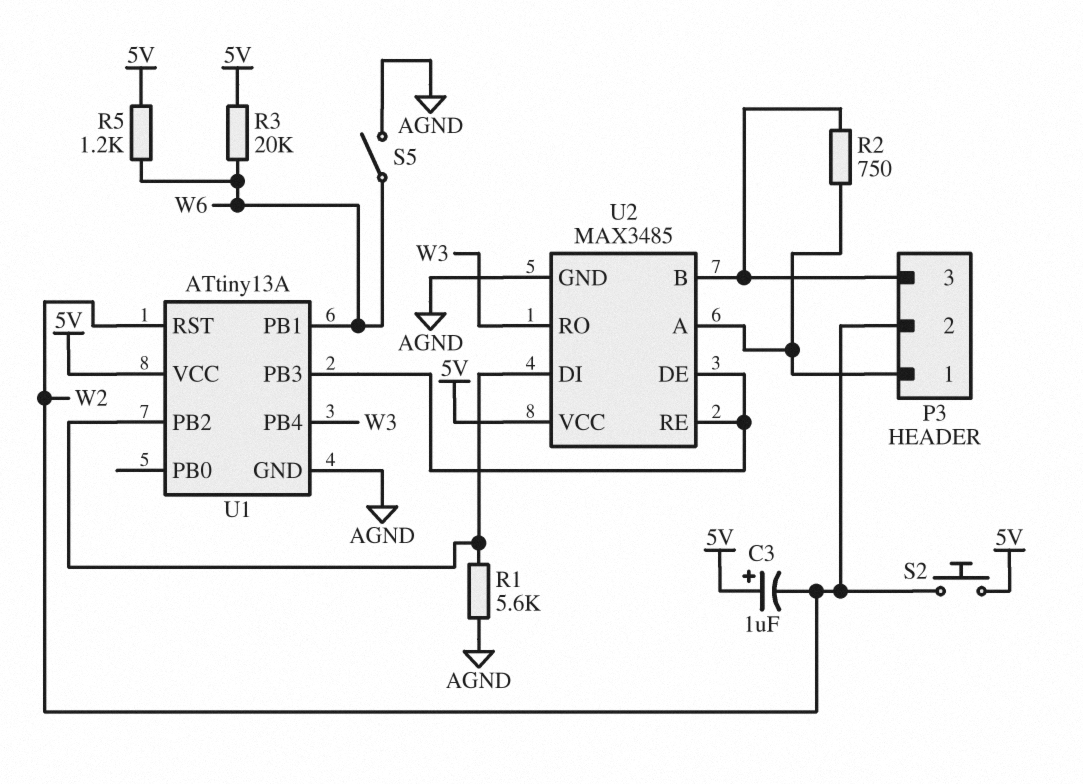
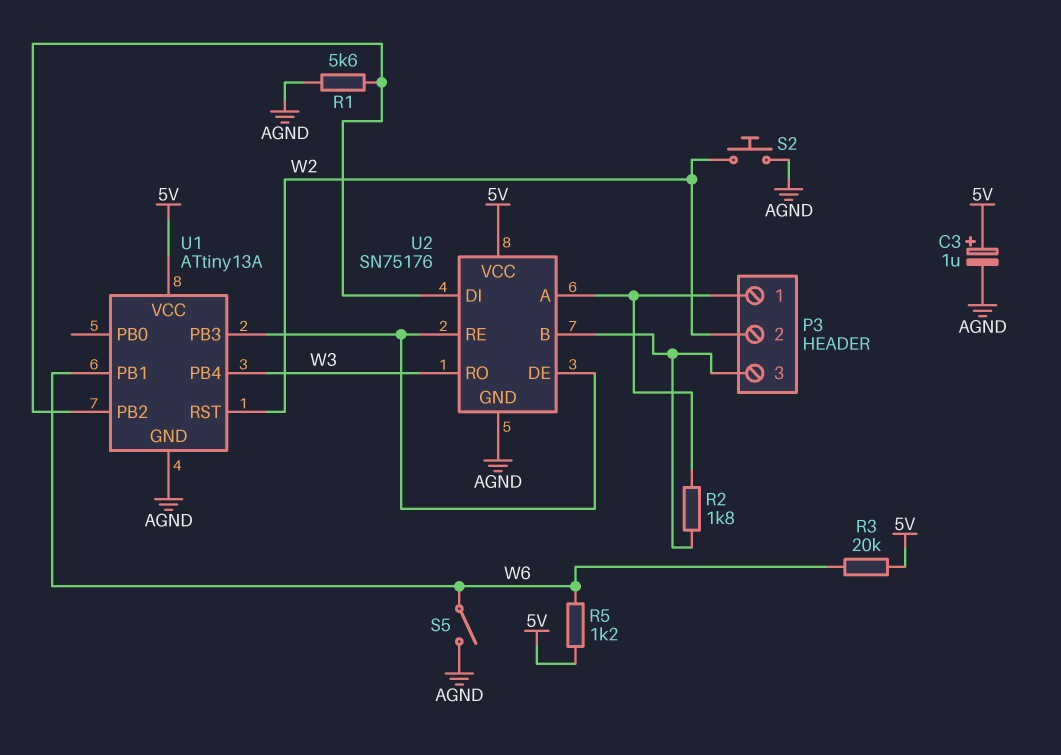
C3: 1uF (plus 5V, minus W2) -> 1uF (plus 5V, minus AGND)
R2: 750 (P3/1, P3/3) -> 1.8k (P3/1, P3/3)
S2: button (5V, W2) -> button (AGND, W2)
U2: MAX3485 -> SN75176

